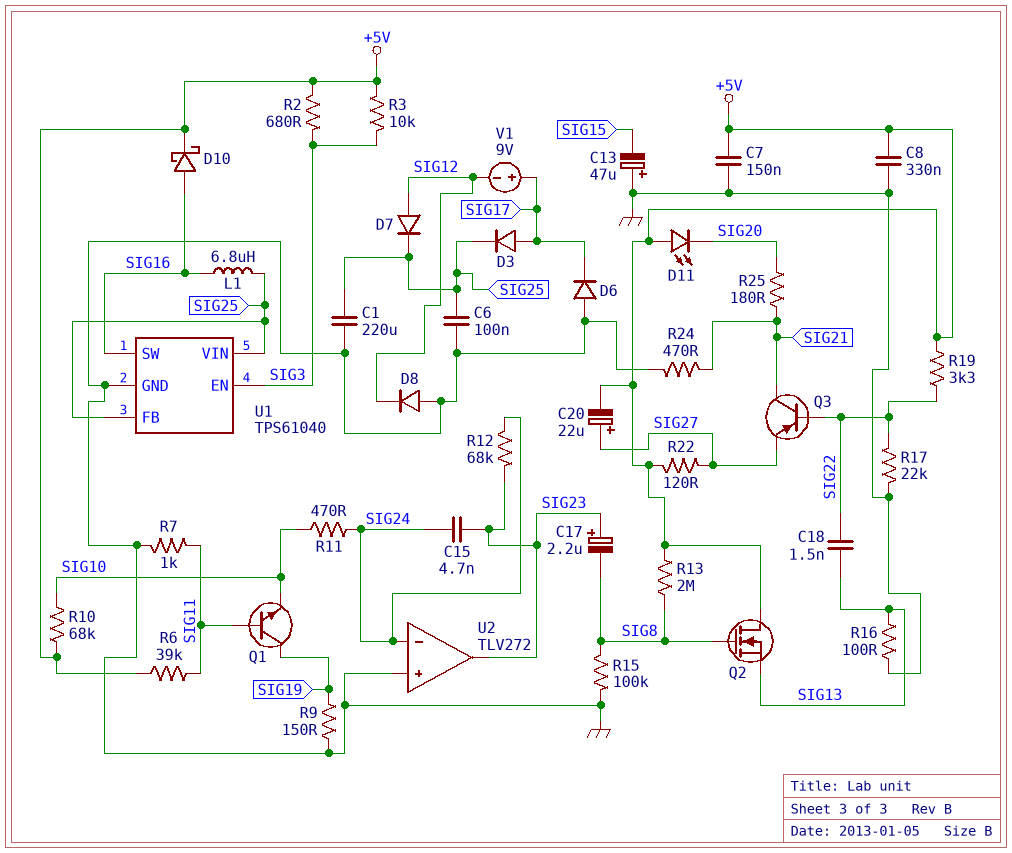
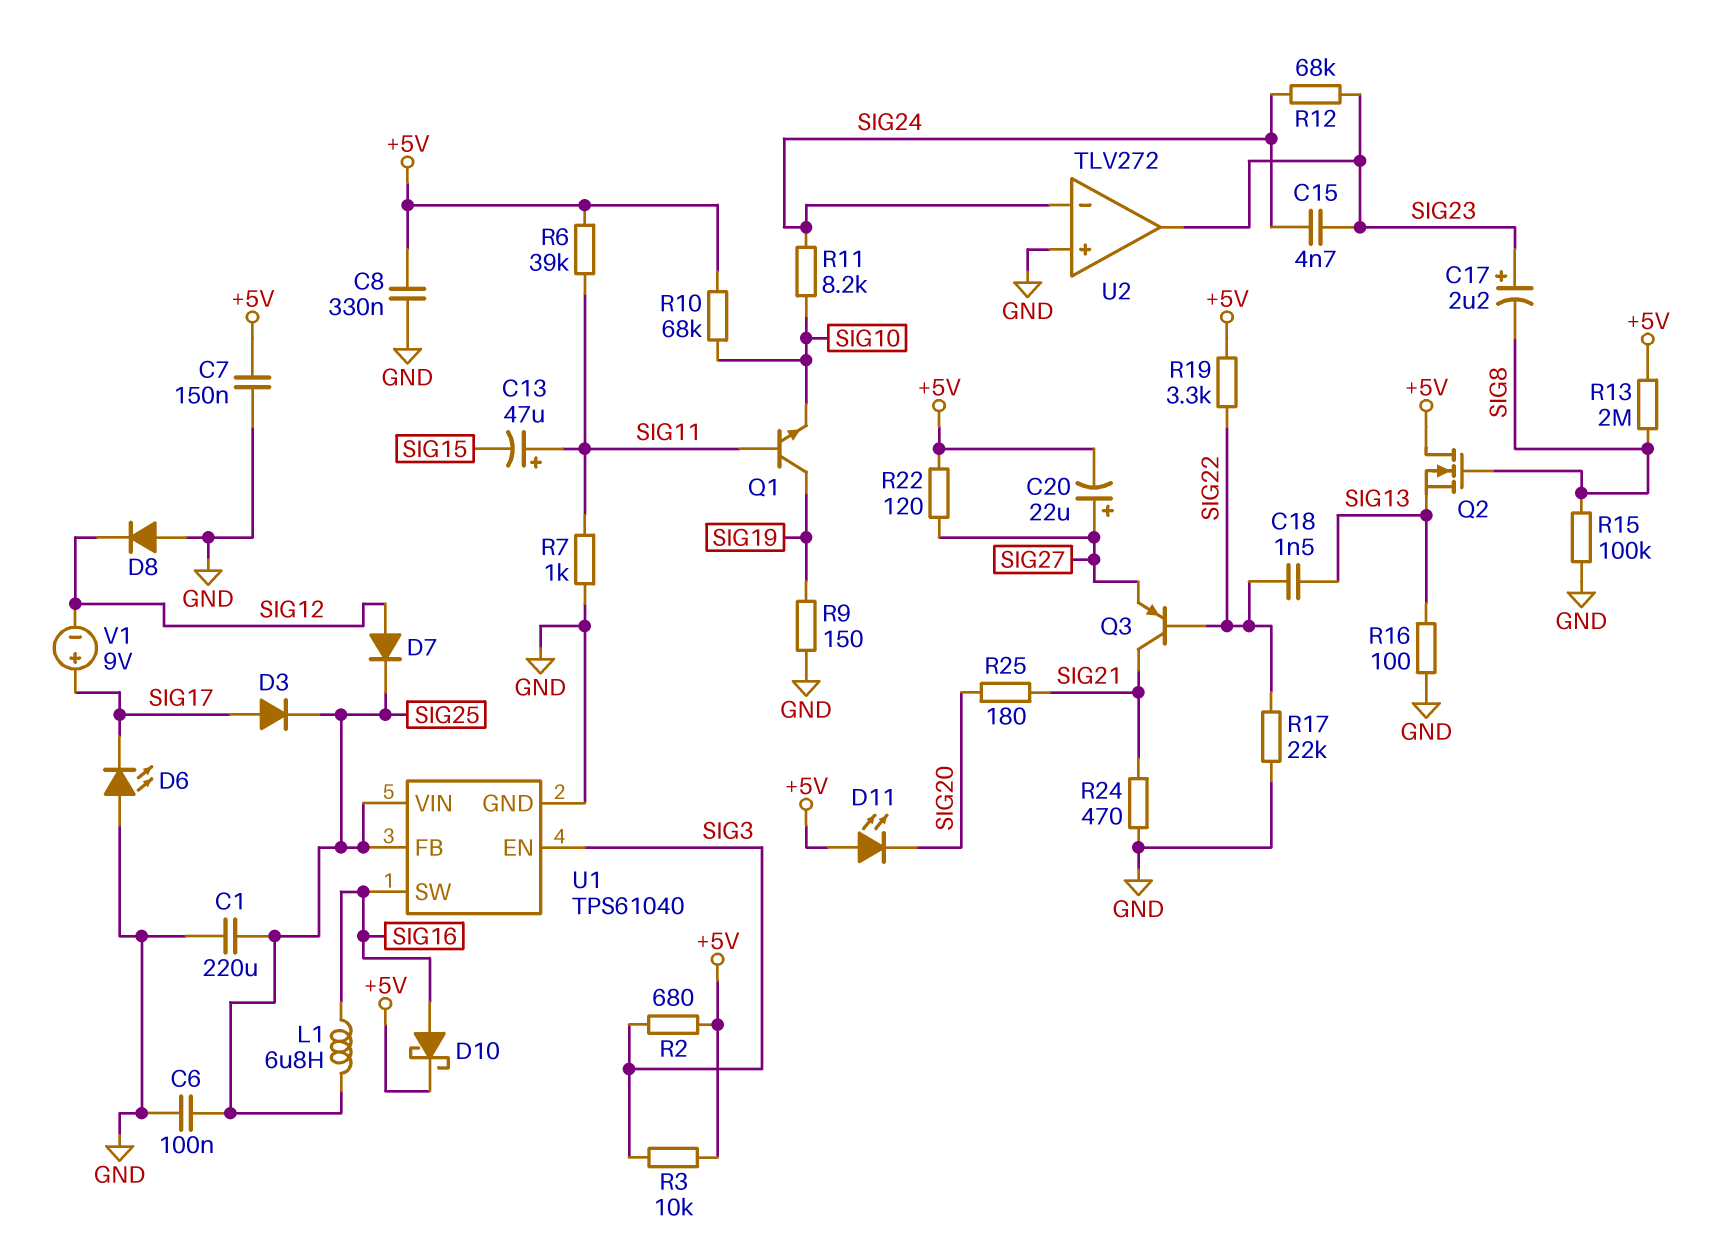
C13: 47uF (plus GND, minus SIG15) -> 47uF (plus SIG11, minus SIG15)
D6: diode (A GND, K SIG17) -> LED (A GND, K SIG17)
R11: 470 (SIG10, SIG24) -> 8.2k (SIG10, SIG24)

